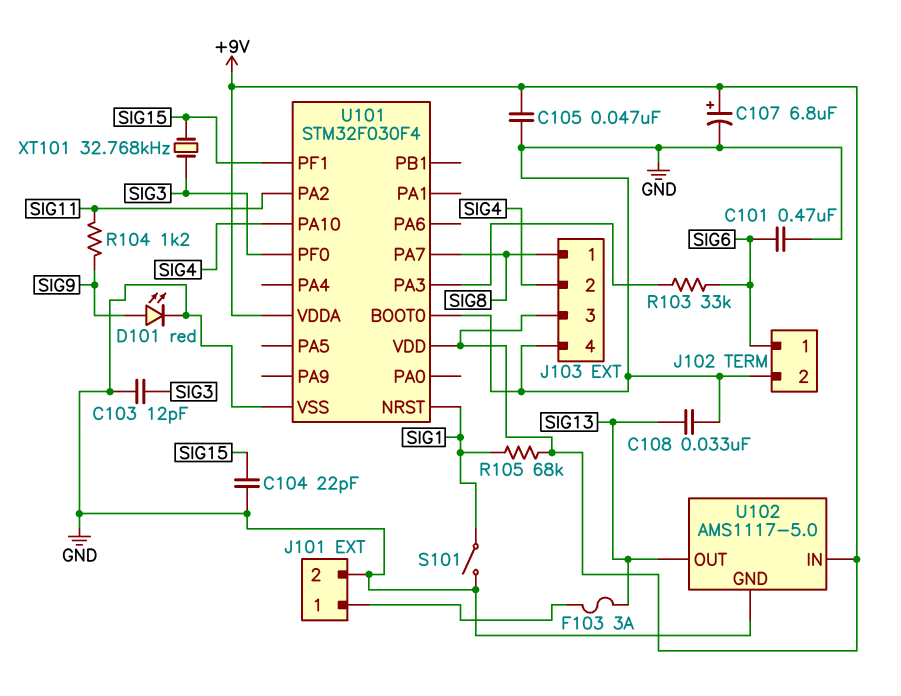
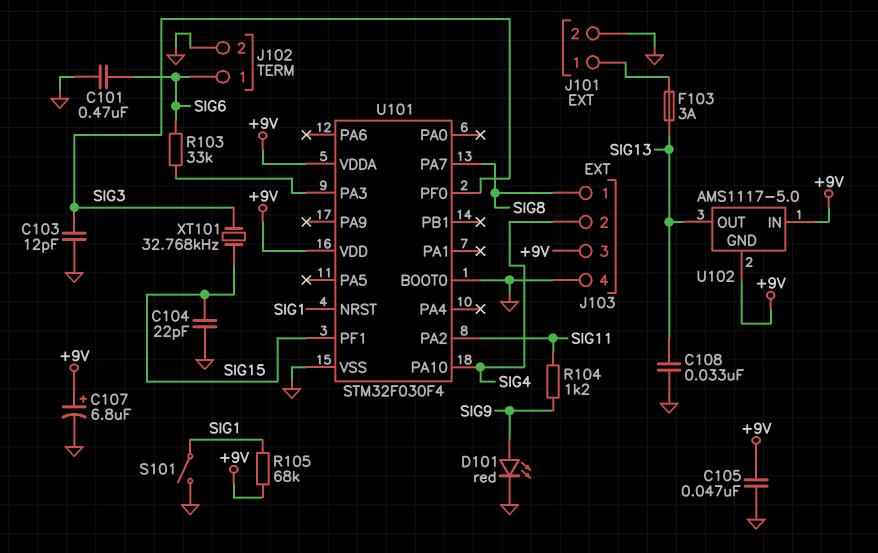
U102 pin GND: GND -> +9V

